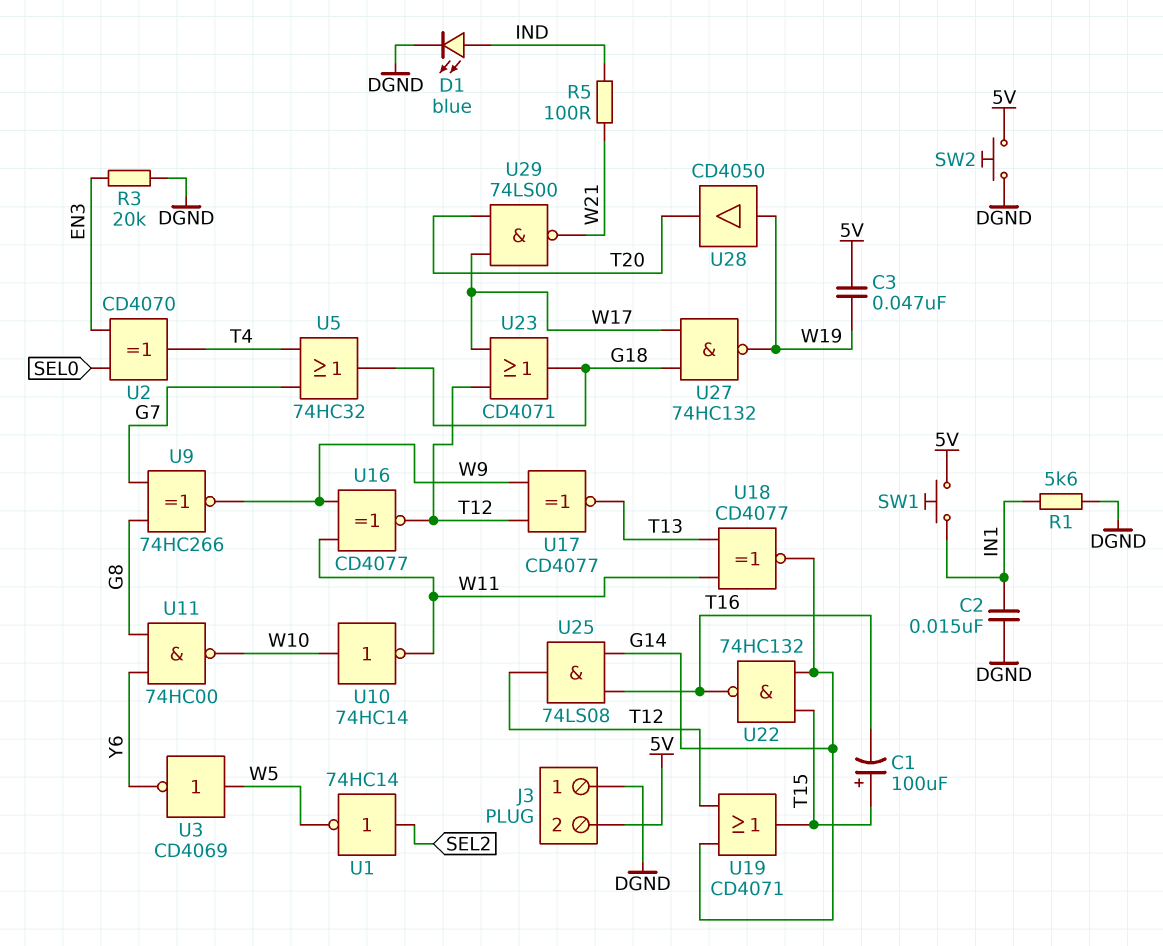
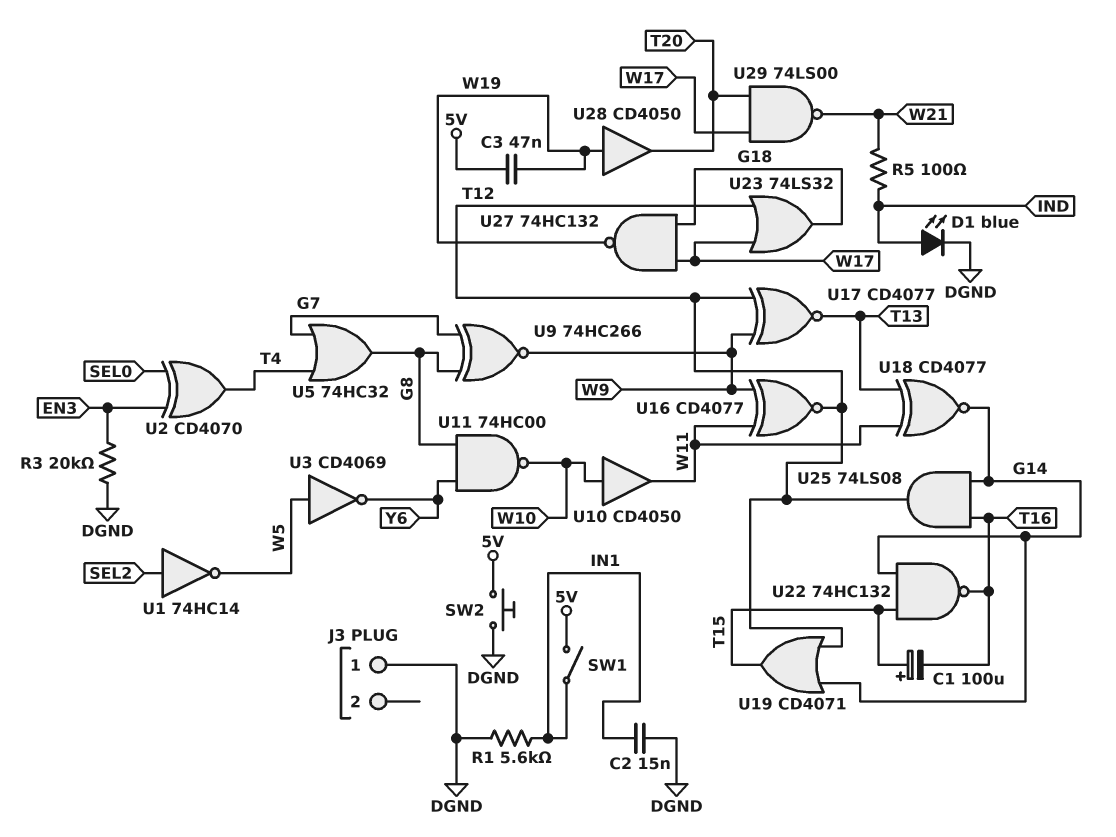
J3 pin 2: 5V -> none
SW1: button (5V, IN1) -> switch (5V, IN1)
U5: OR 74HC32 (in G7, in T4, out G18) -> OR 74HC32 (in G7, in T4, out G8)
U10: NOT 74HC14 (in W10, out W11) -> buffer CD4050 (in W10, out W11)
U23: OR CD4071 (in T12, in W17, out G18) -> OR 74LS32 (in T12, in W17, out G18)

